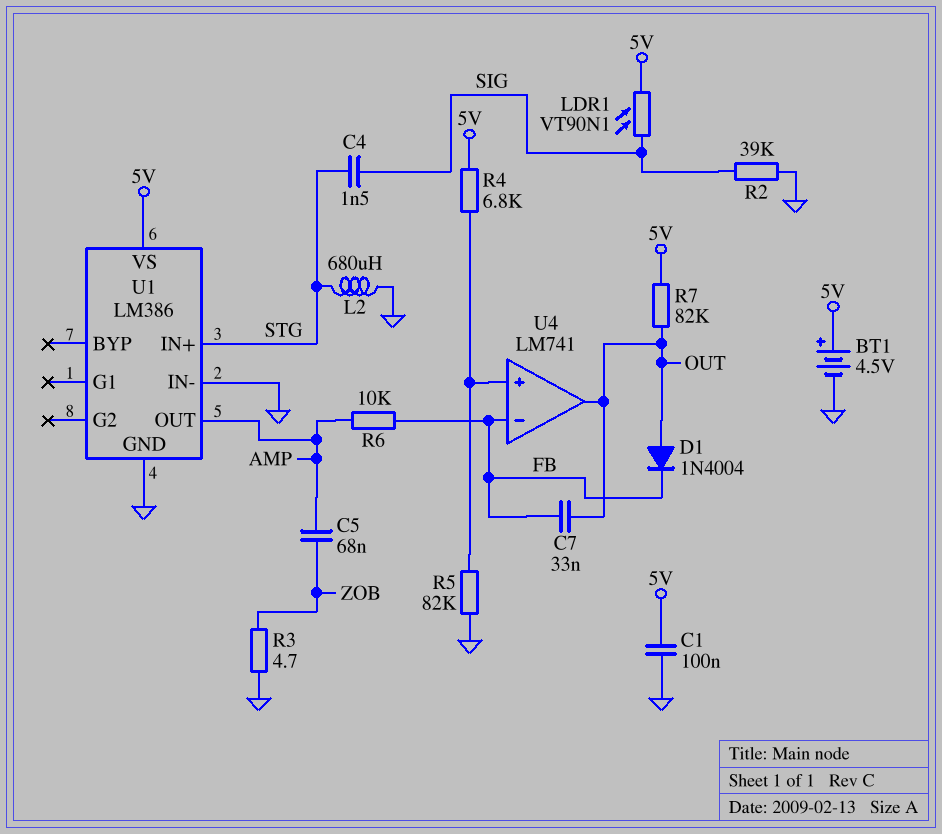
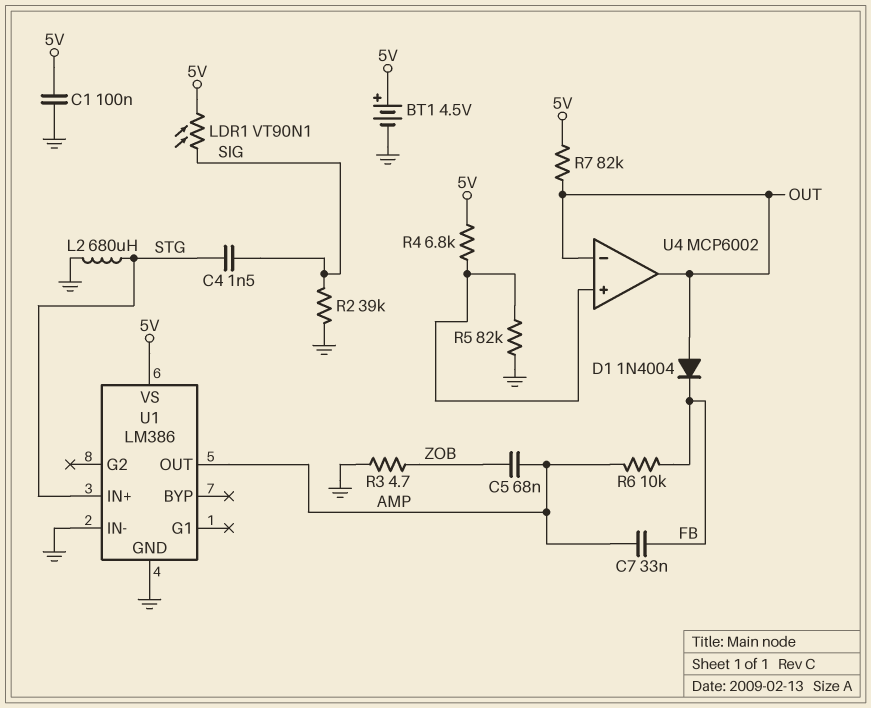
C7: 33nF (FB, OUT) -> 33nF (AMP, FB)
U4: LM741 -> MCP6002
U4 pin in-: FB -> OUT

